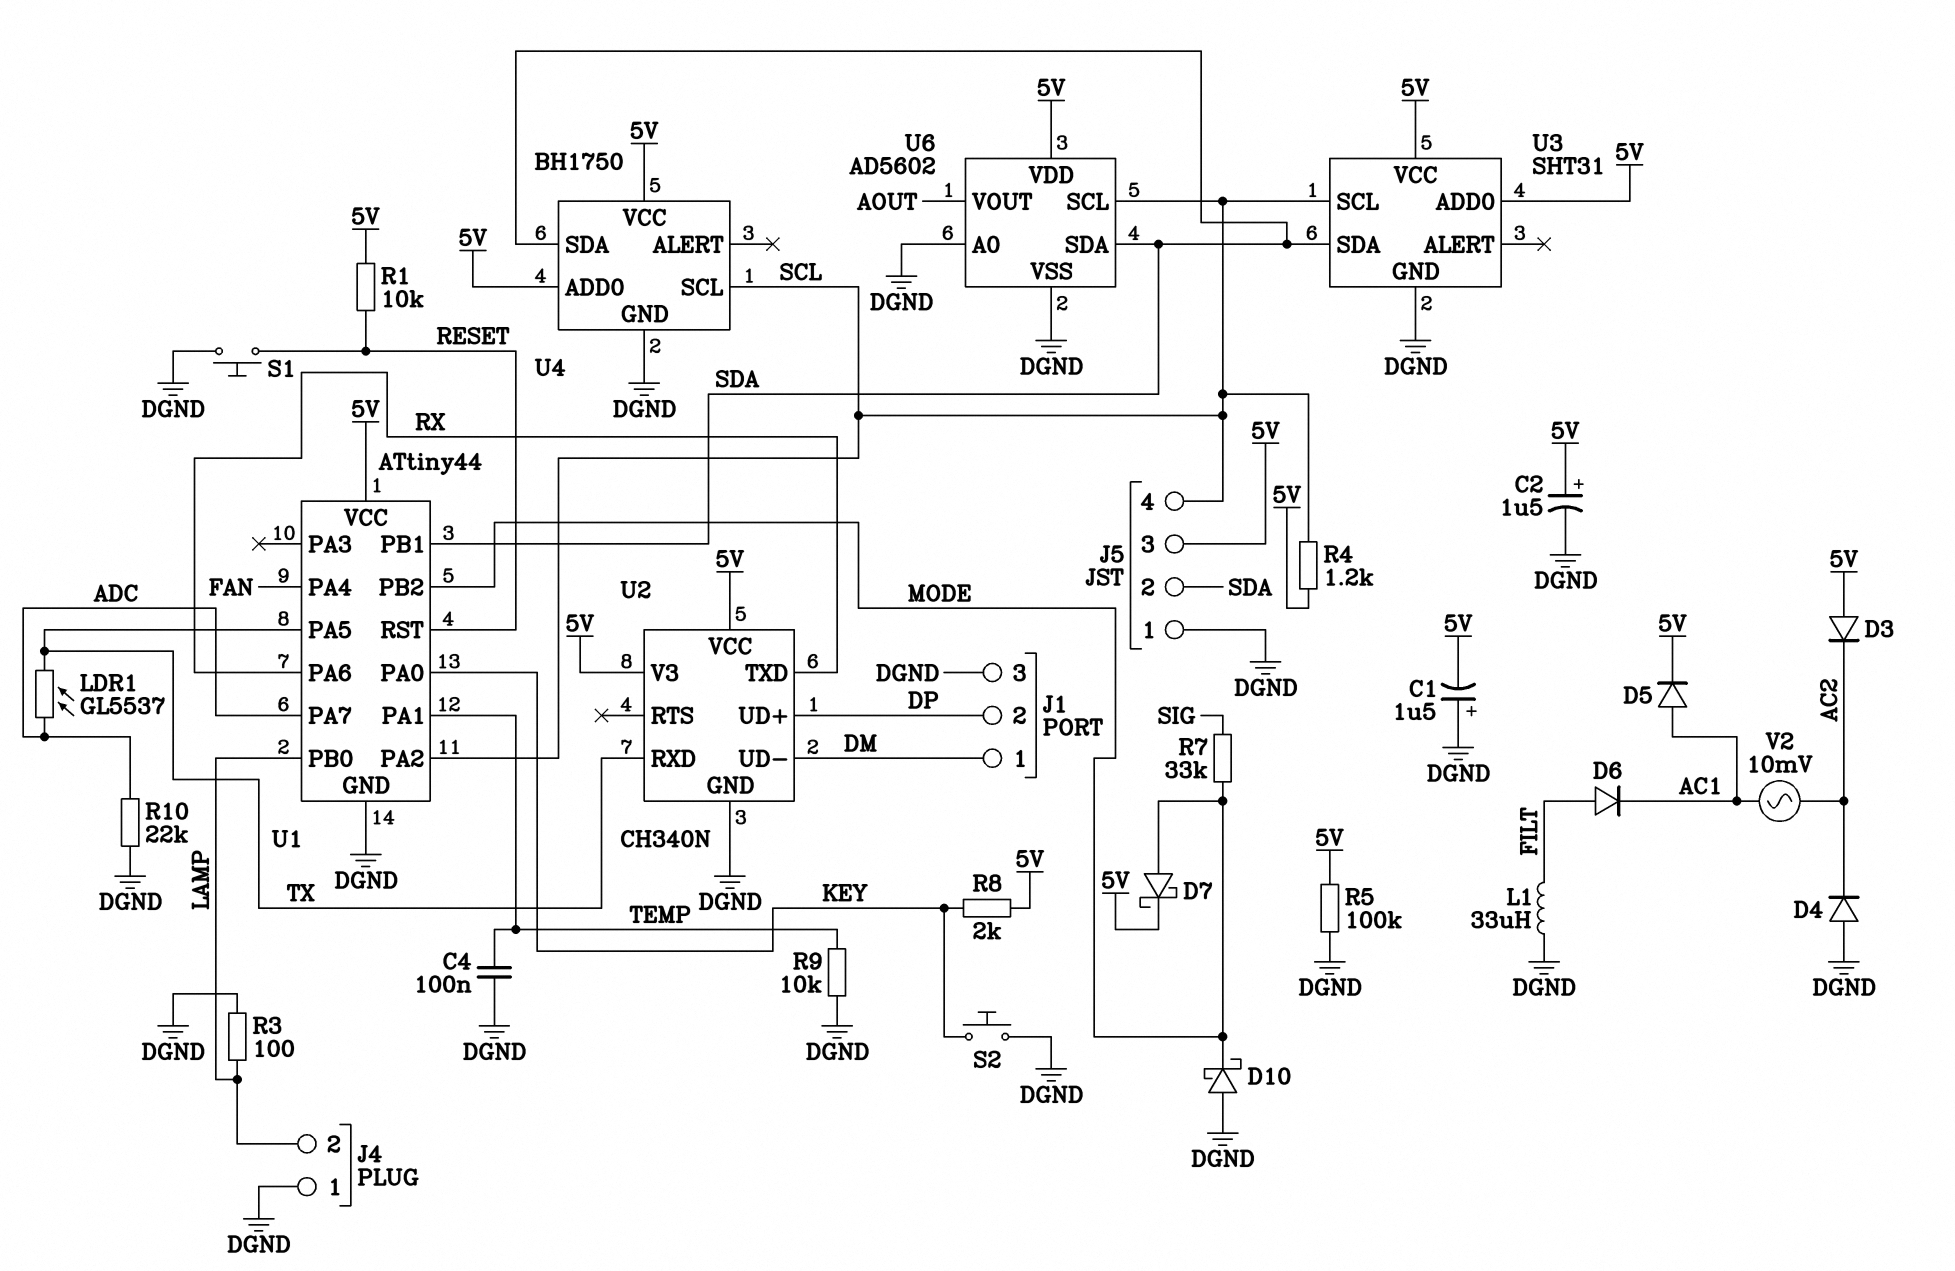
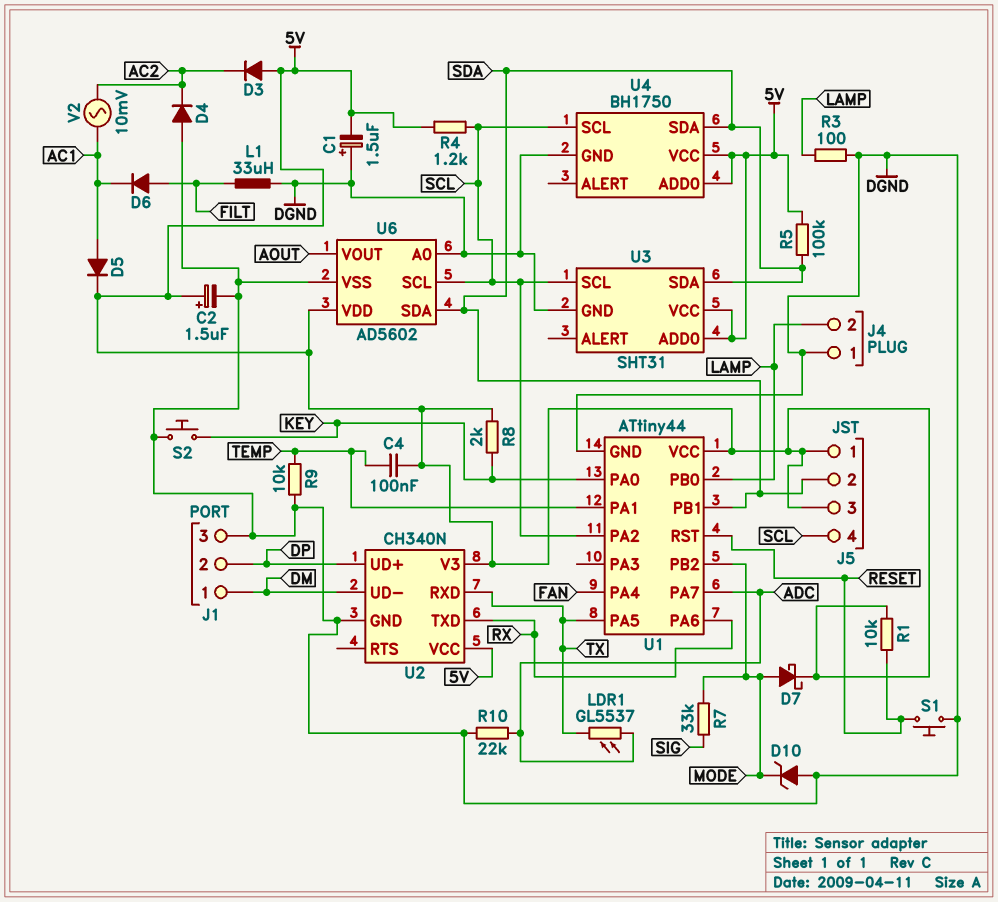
C4: 100nF (DGND, TEMP) -> 100nF (5V, TEMP)
D10: schottky (A DGND, K MODE) -> zener (A DGND, K MODE)
J5 pin 1: DGND -> 5V
R5: 100k (5V, DGND) -> 100k (5V, SDA)

